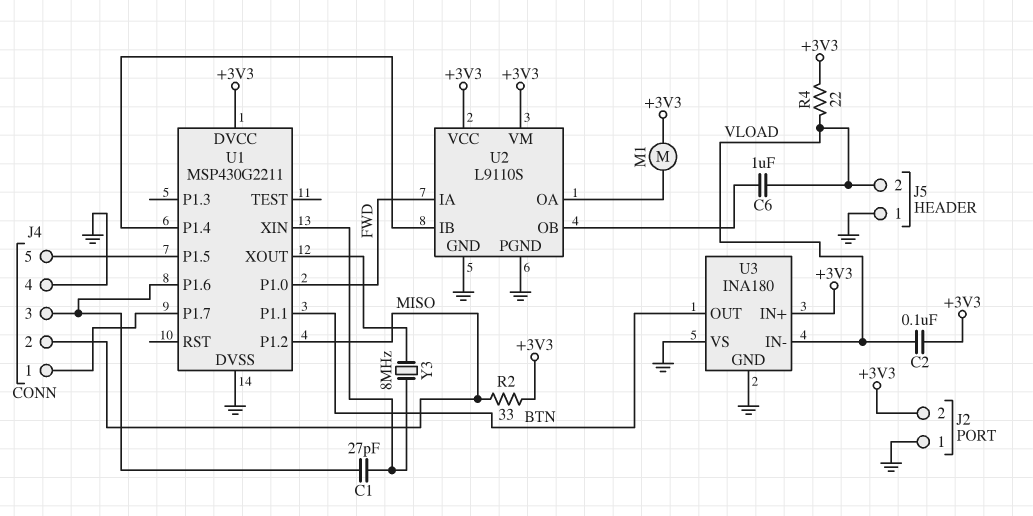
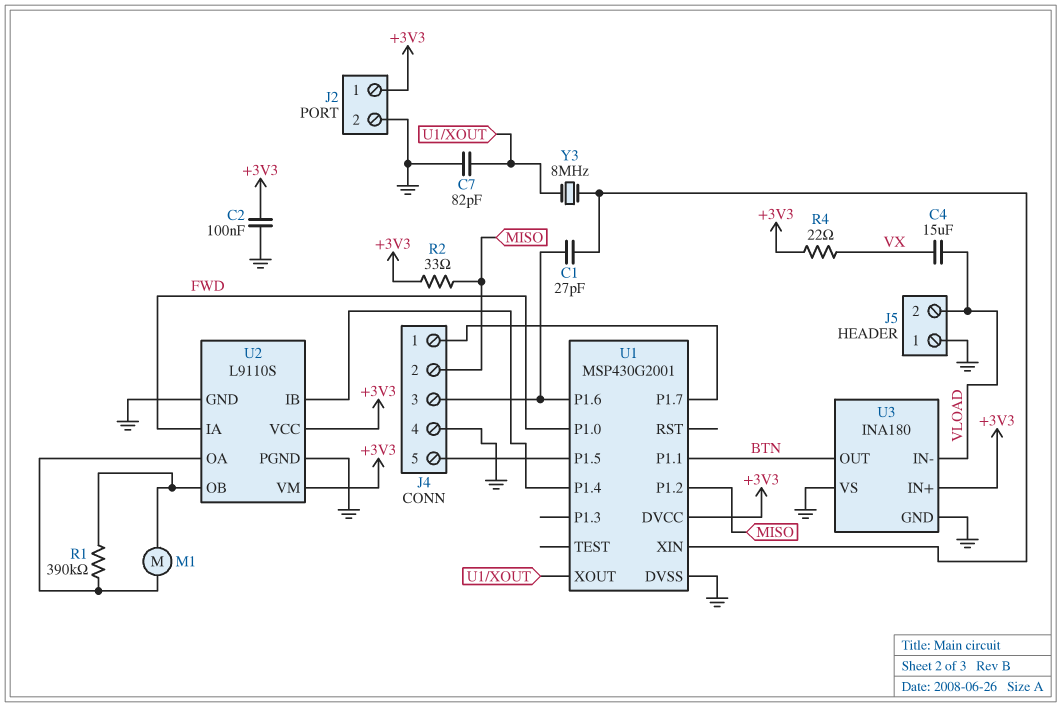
C2: 100nF (+3V3, VLOAD) -> 100nF (+3V3, GND)
C4: none -> 15uF (VLOAD, VX)
C6: 1uF (U2/OB, VLOAD) -> none
C7: none -> 82pF (GND, U1/XOUT)
J2 pin 1: GND -> +3V3
J2 pin 2: +3V3 -> GND
M1: motor (+3V3, U2/OA) -> motor (U2/OA, U2/OB)
R1: none -> 390k (U2/OA, U2/OB)
R4: 22 (+3V3, VLOAD) -> 22 (+3V3, VX)
U1: MSP430G2211 -> MSP430G2001

